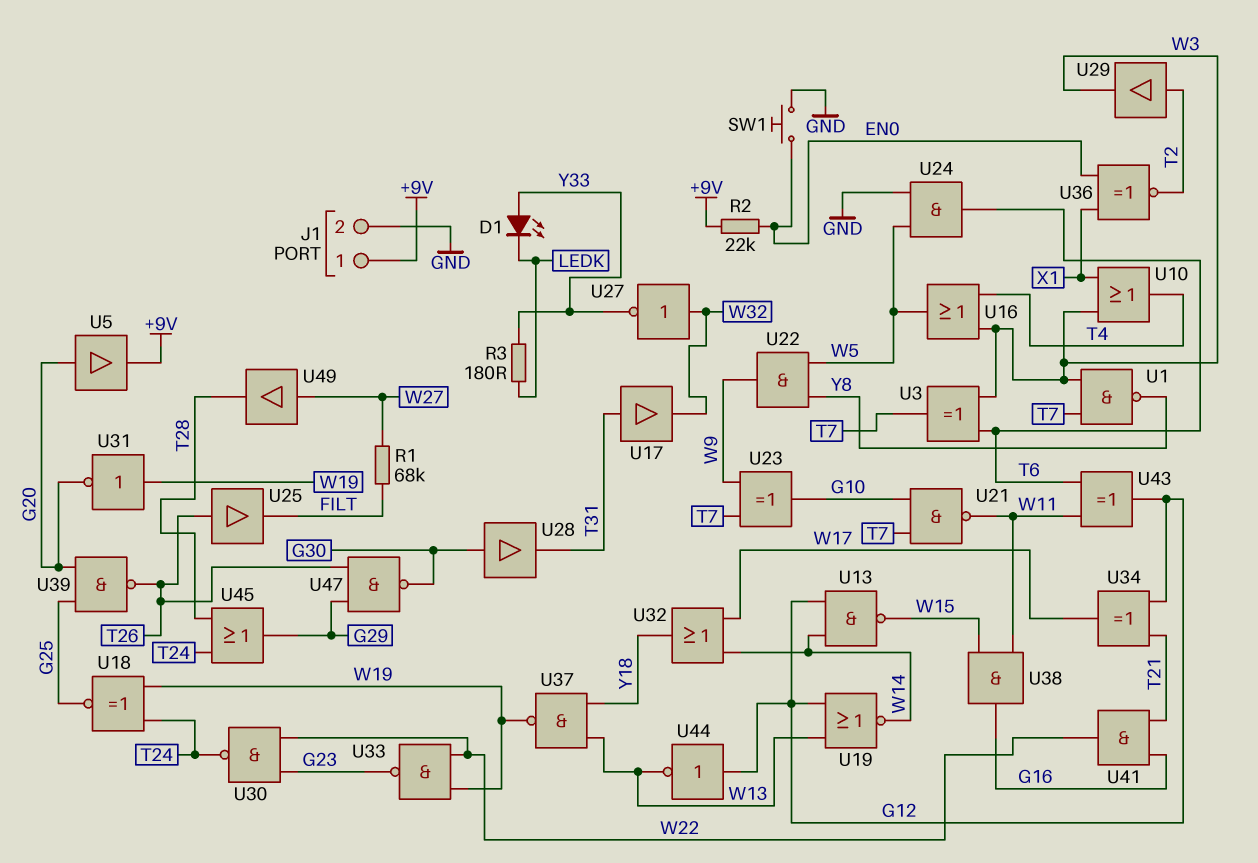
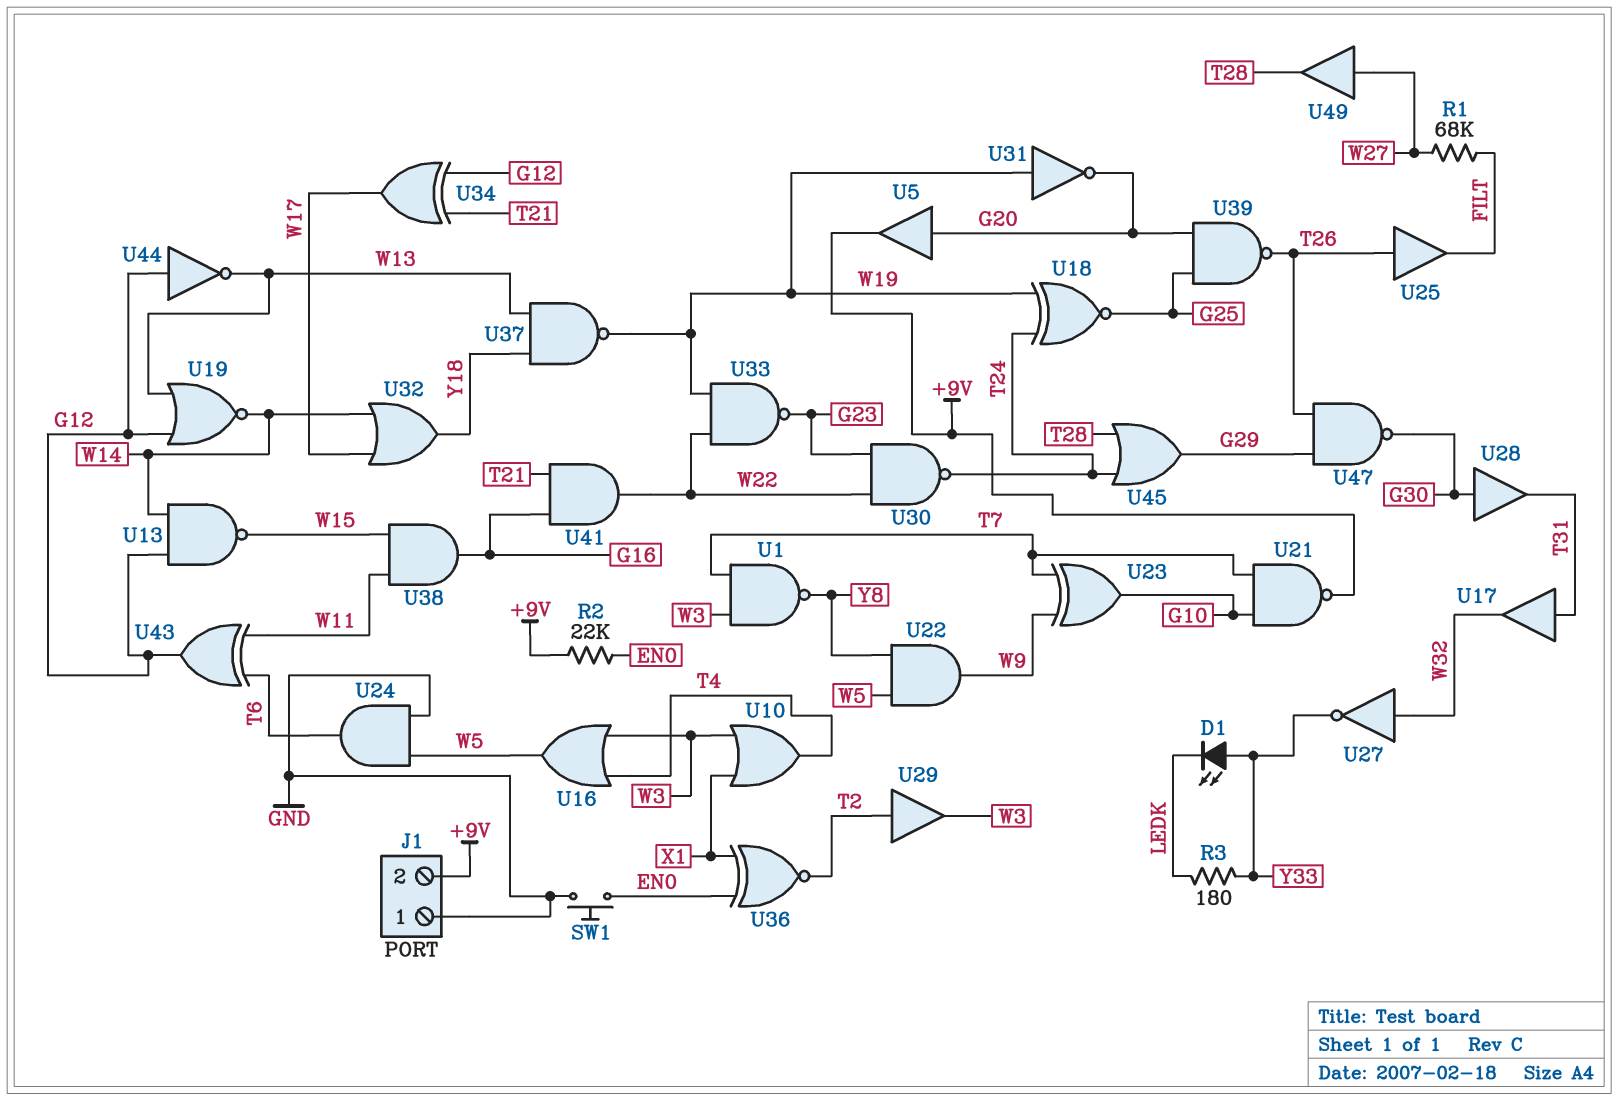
J1 pin 1: +9V -> GND
J1 pin 2: GND -> +9V
U3: XOR (in T6, in W3, out T7) -> none
U21: NAND (in G10, in T7, out W11) -> NAND (in G10, in T7, out +9V)

